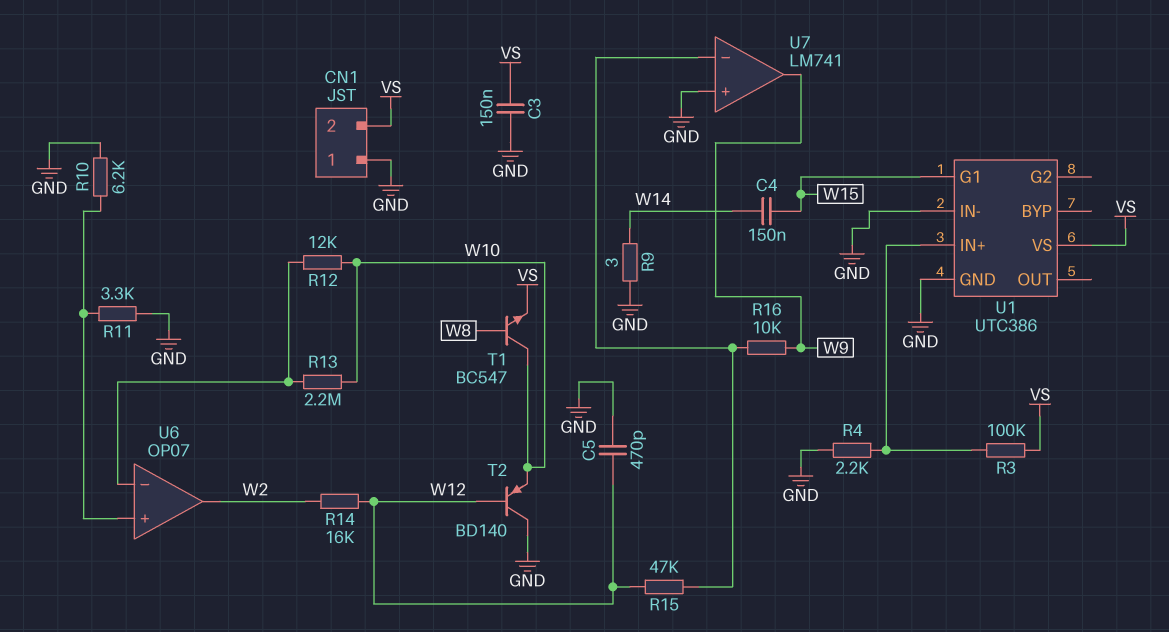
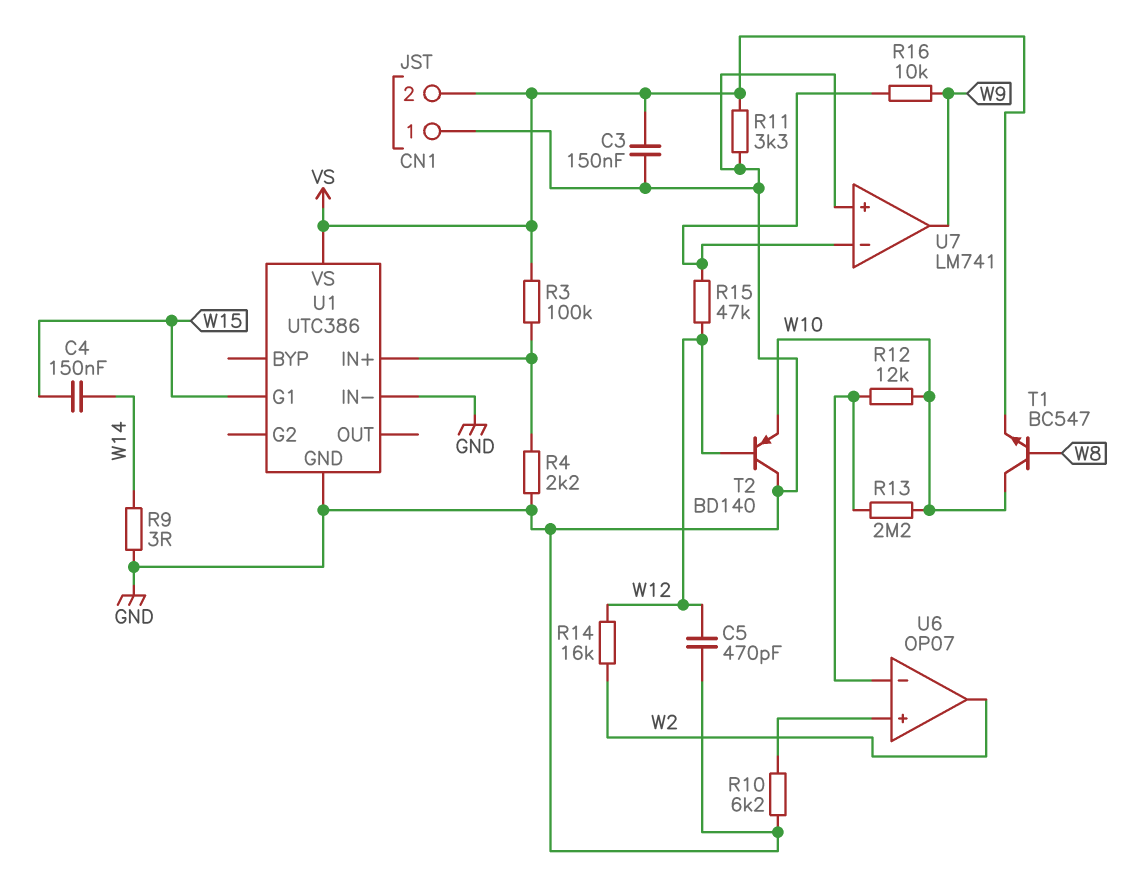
R11: 3.3k (GND, U6/in+) -> 3.3k (GND, VS)

